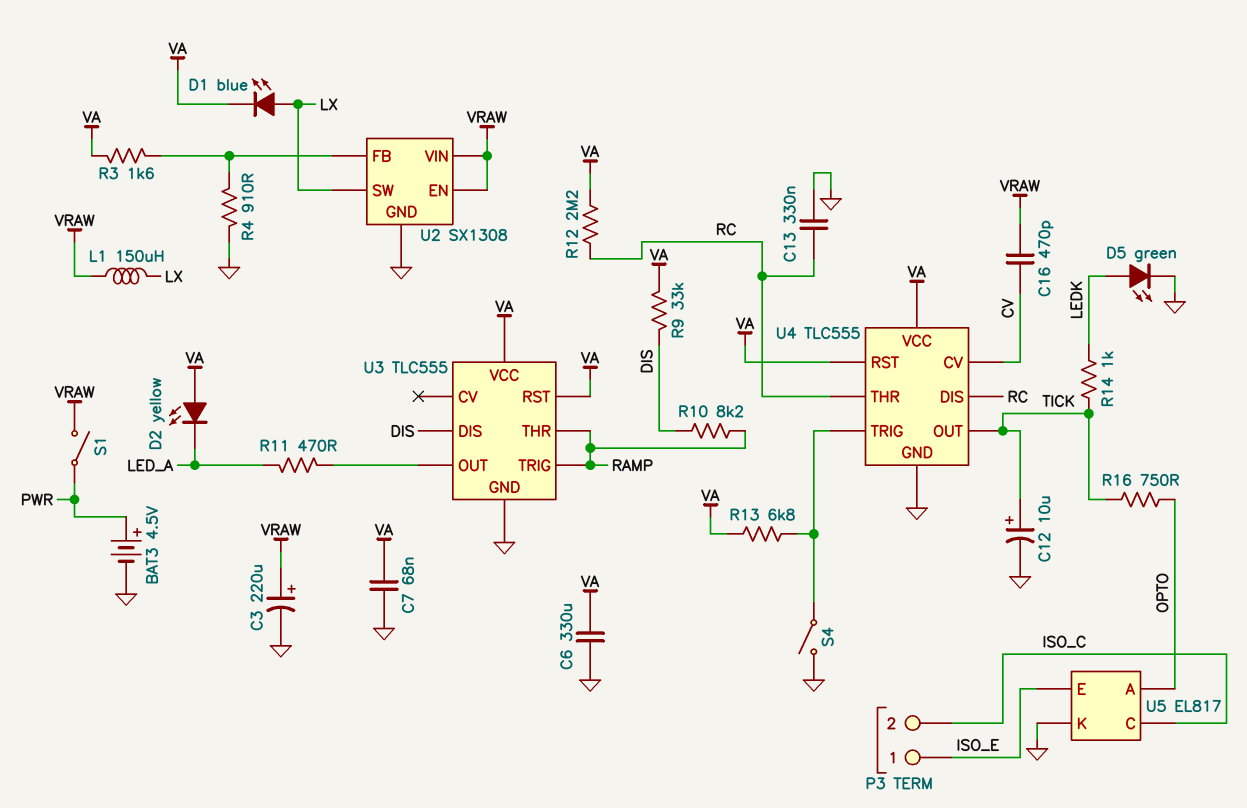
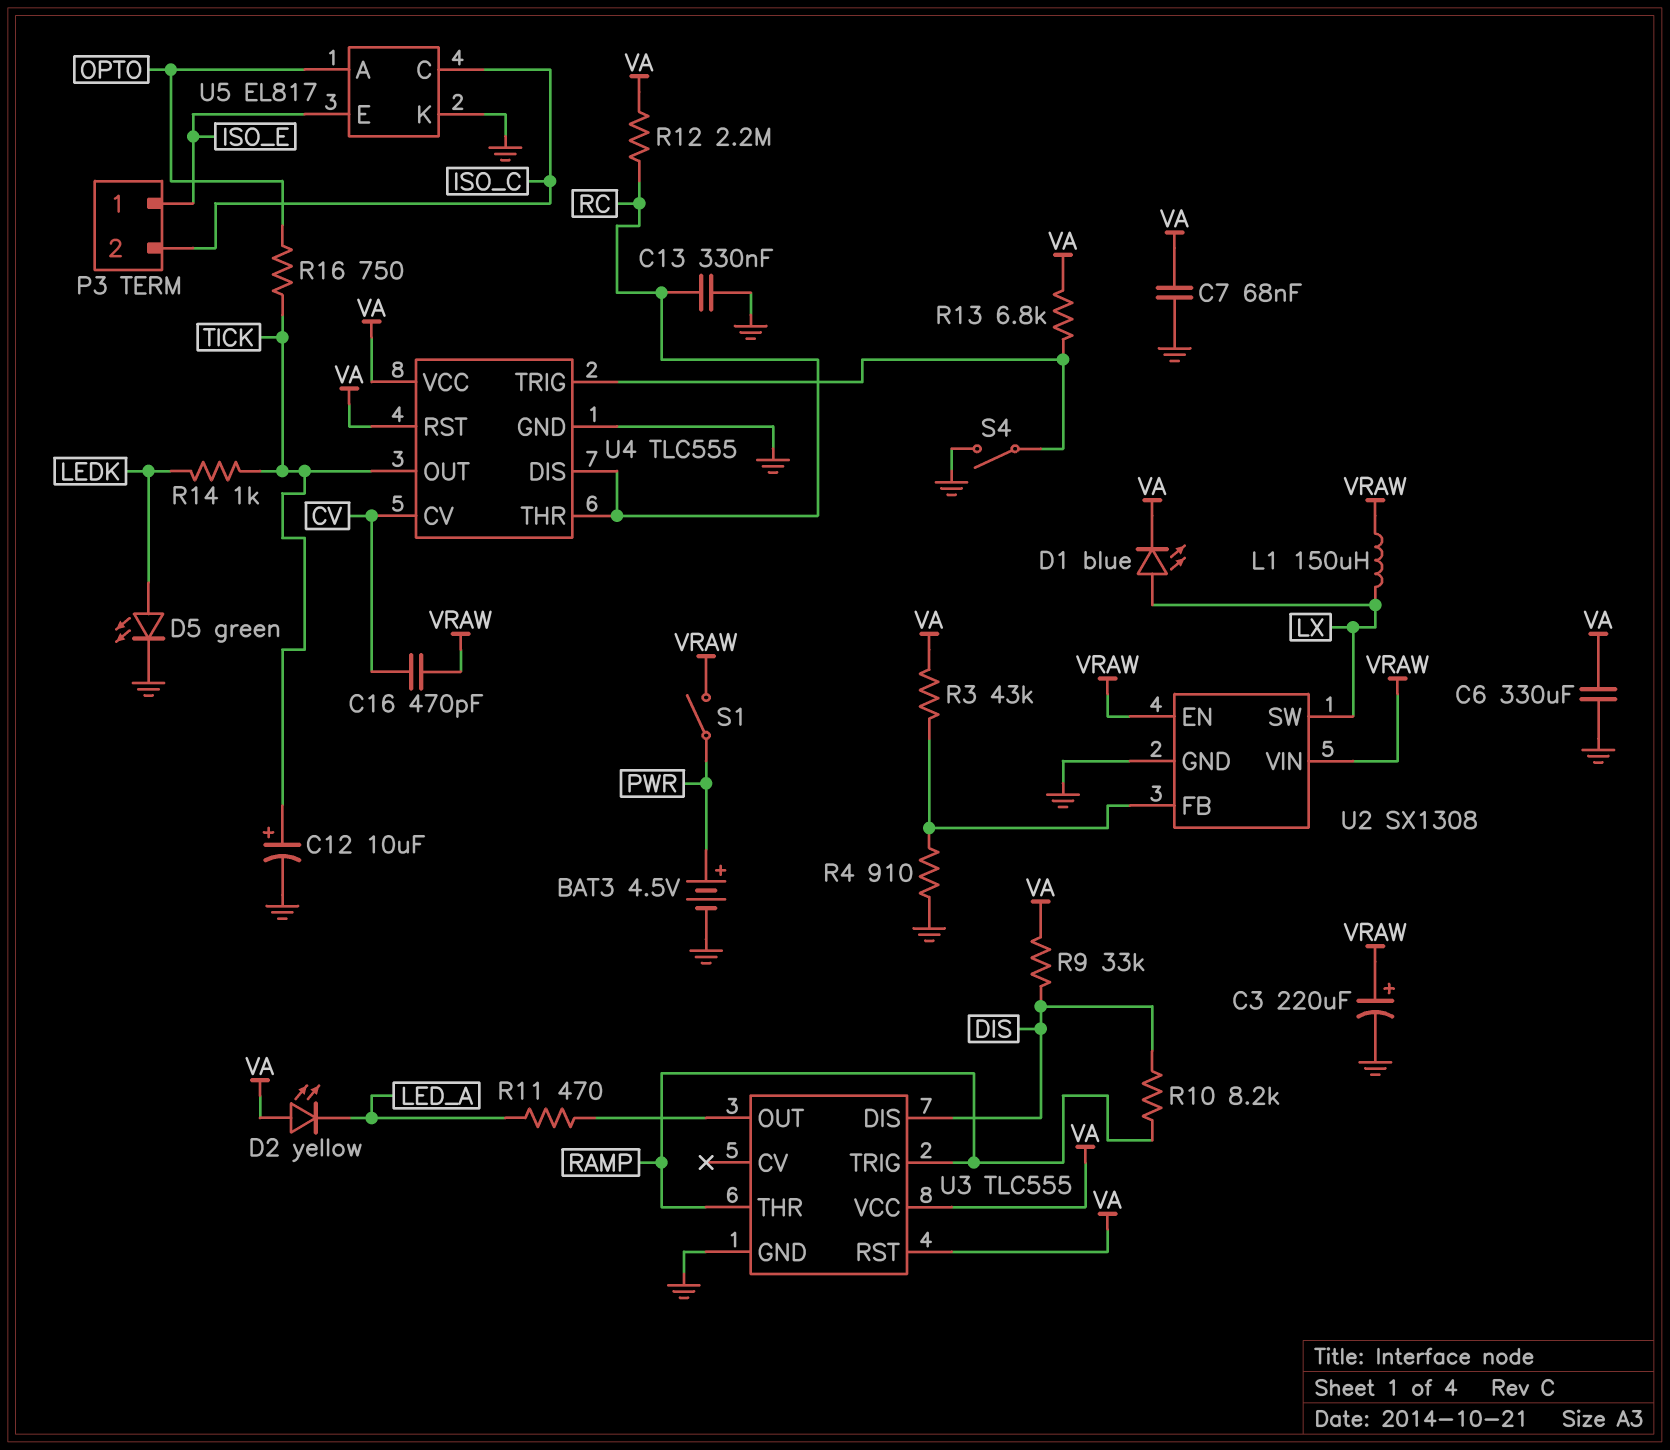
R3: 1.6k (U2/FB, VA) -> 43k (U2/FB, VA)

